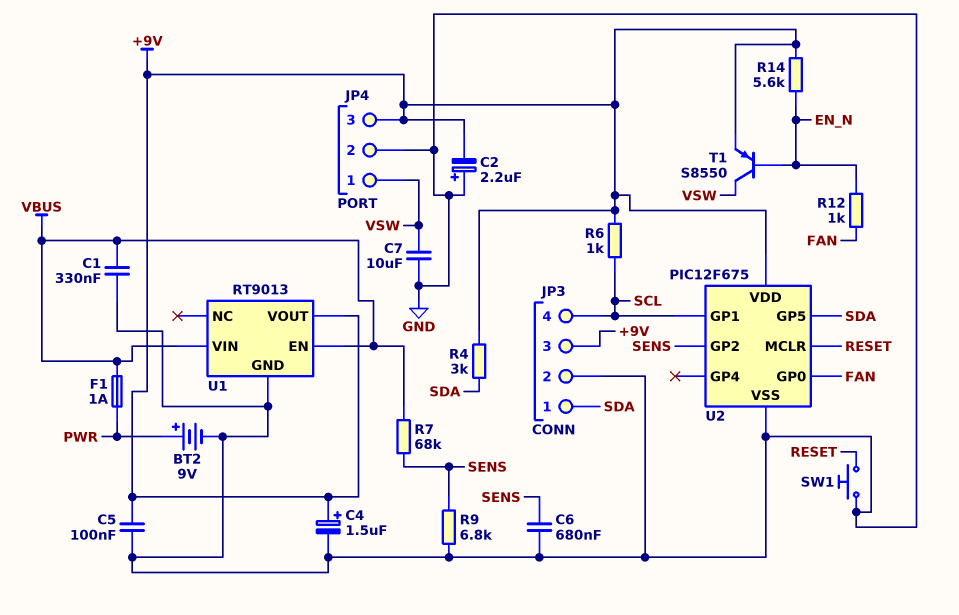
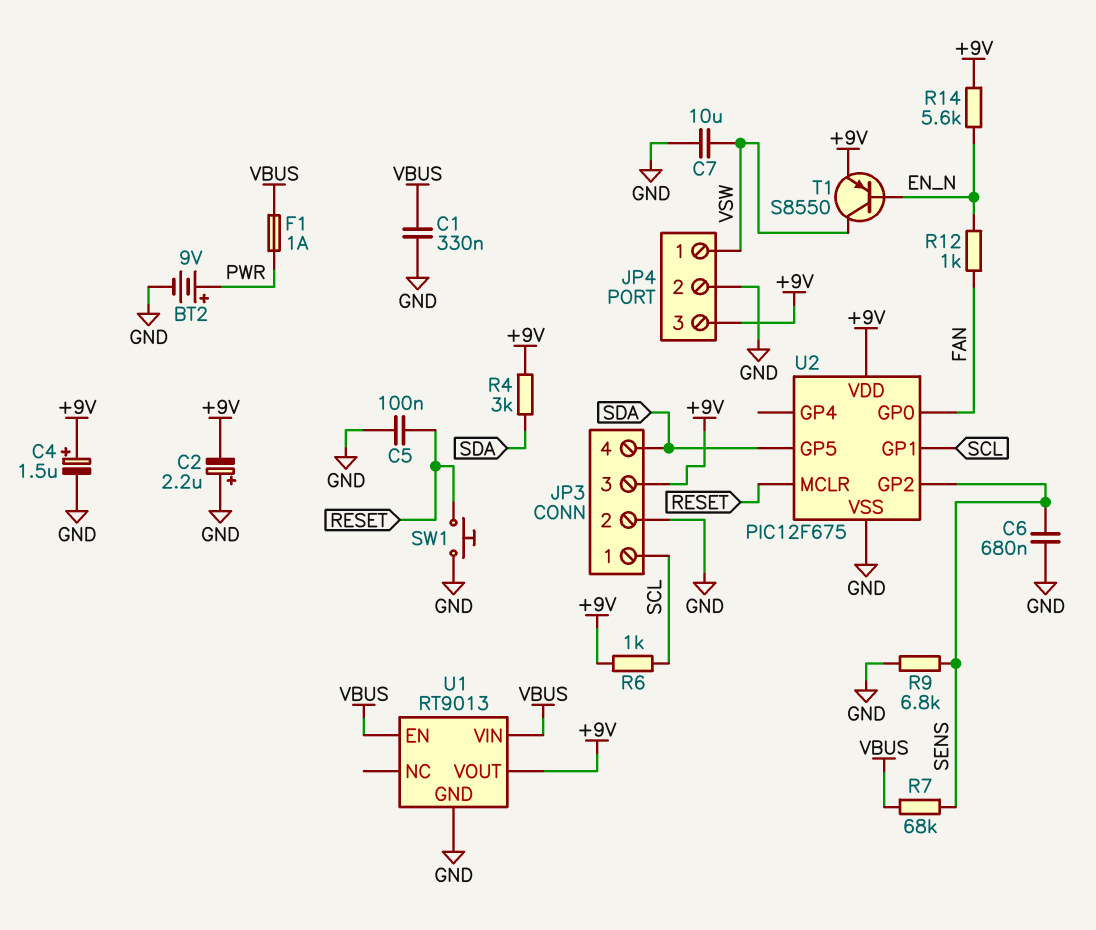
C5: 100nF (+9V, GND) -> 100nF (GND, RESET)
JP3 pin 1: SDA -> SCL
JP3 pin 4: SCL -> SDA

